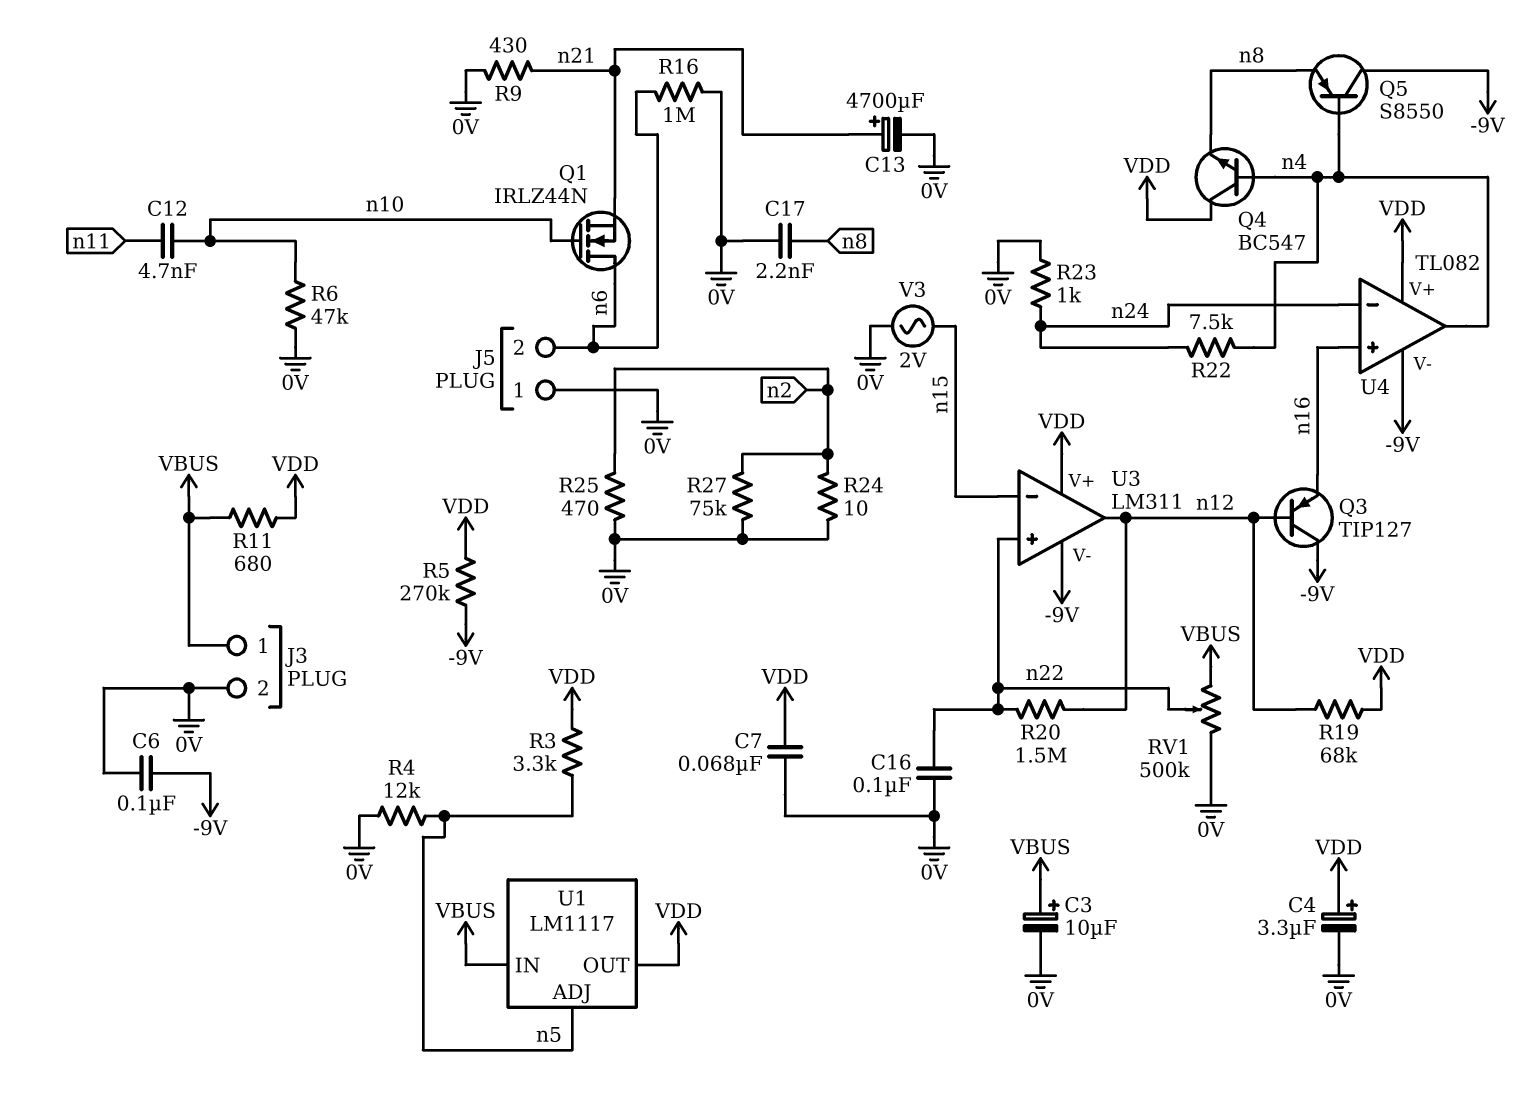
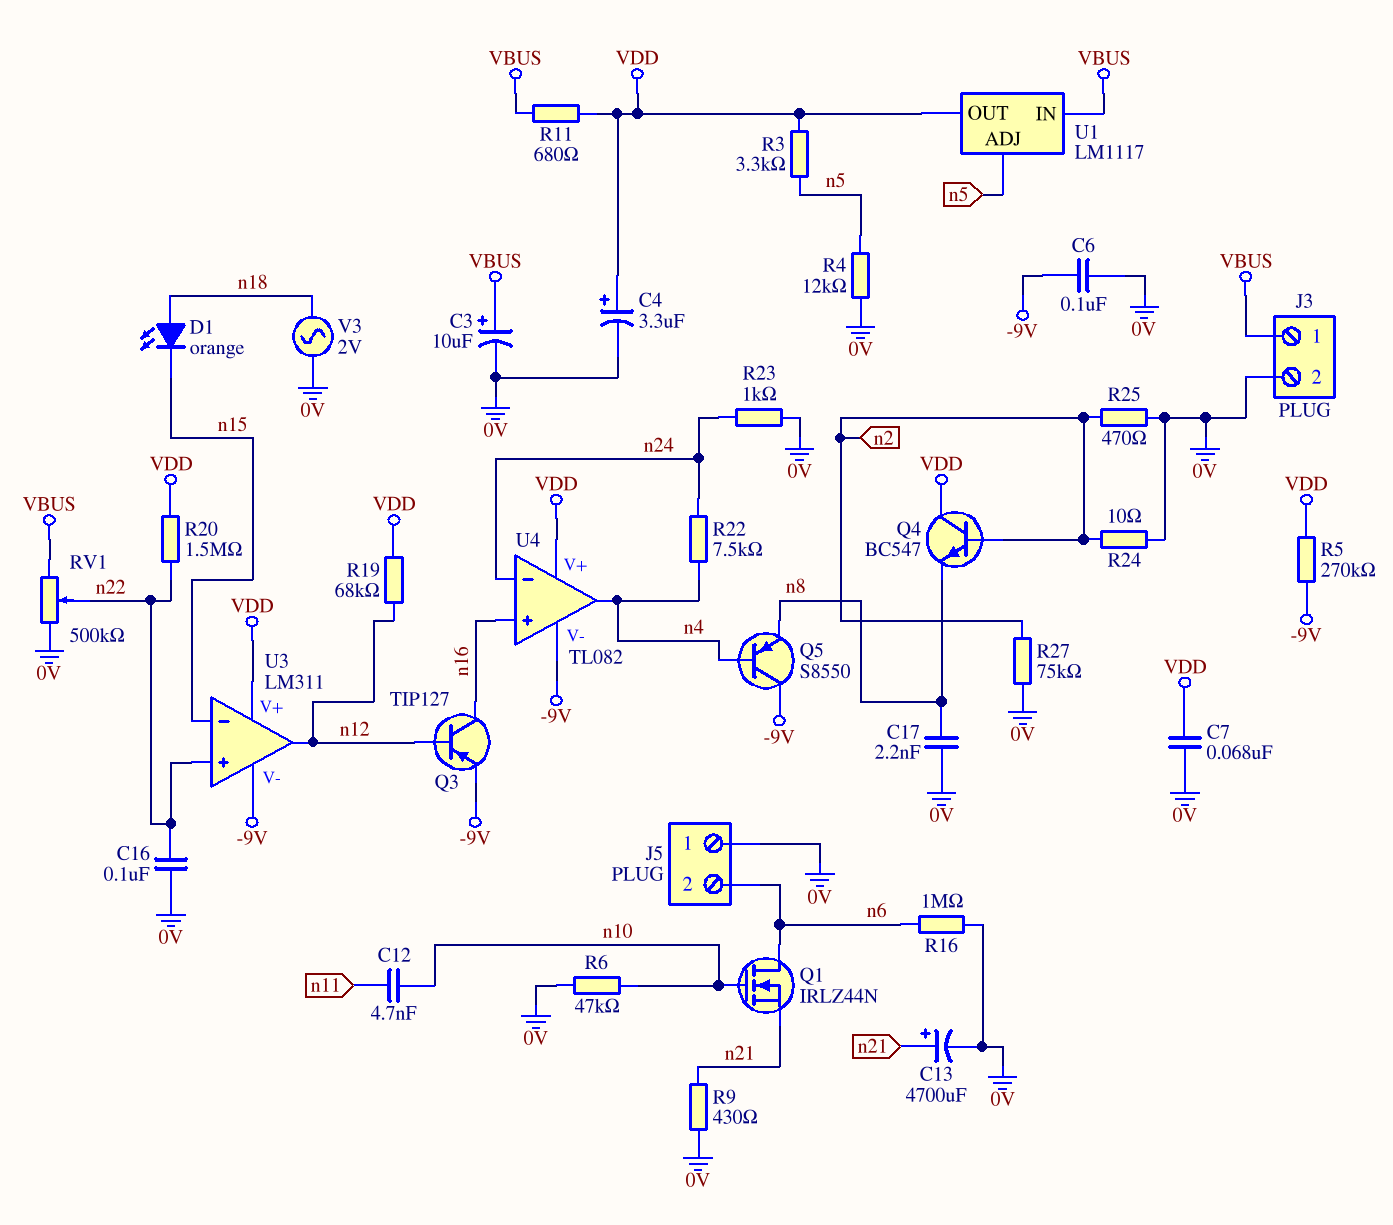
D1: none -> LED orange (A n18, K n15)
Q3: PNP TIP127 (B n12, C -9V, E n16) -> PNP TIP127 (B n12, C n16, E -9V)
Q4: NPN BC547 (B n4, C VDD, E n8) -> NPN BC547 (B n2, C VDD, E n8)
R20: 1.5M (n12, n22) -> 1.5M (VDD, n22)
V3: AC 2V (0V, n15) -> AC 2V (0V, n18)

